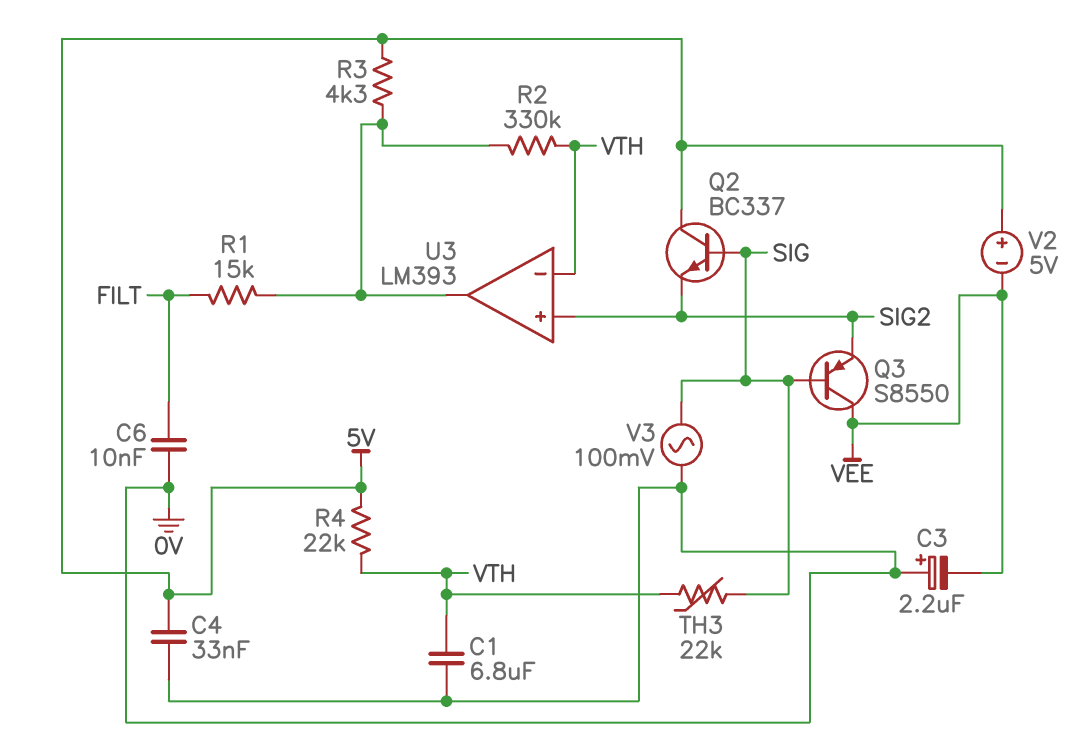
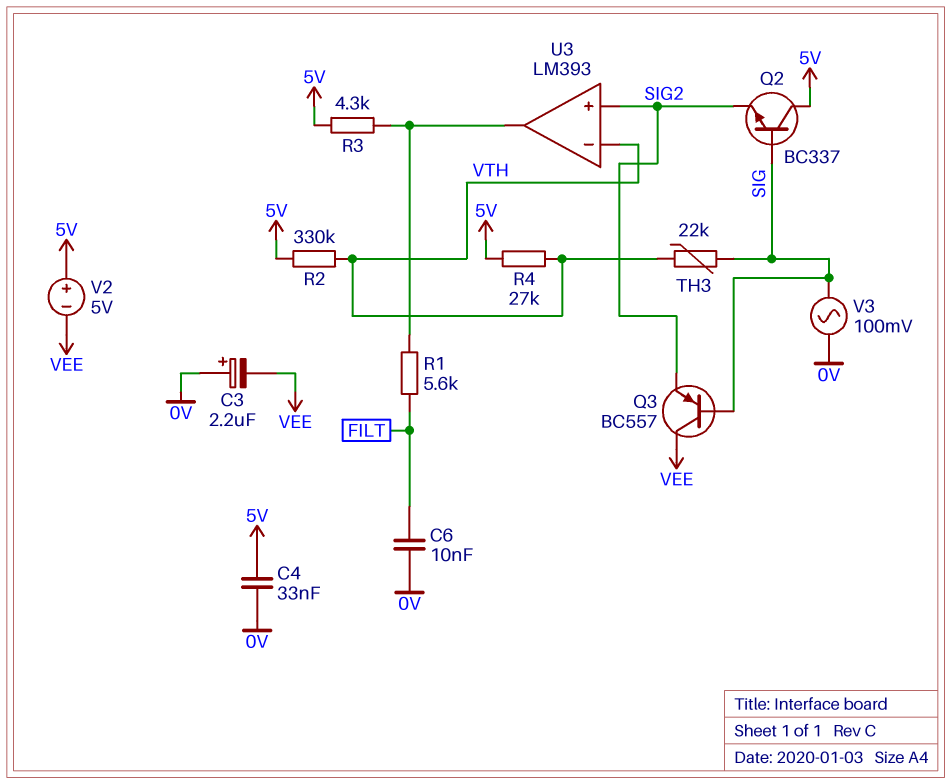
C1: 6.8uF (0V, VTH) -> none
Q3: PNP S8550 (B SIG, C VEE, E SIG2) -> PNP BC557 (B SIG, C VEE, E SIG2)
R1: 15k (FILT, U3/out) -> 5.6k (FILT, U3/out)
R2: 330k (U3/out, VTH) -> 330k (5V, VTH)
R4: 22k (5V, VTH) -> 27k (5V, VTH)

